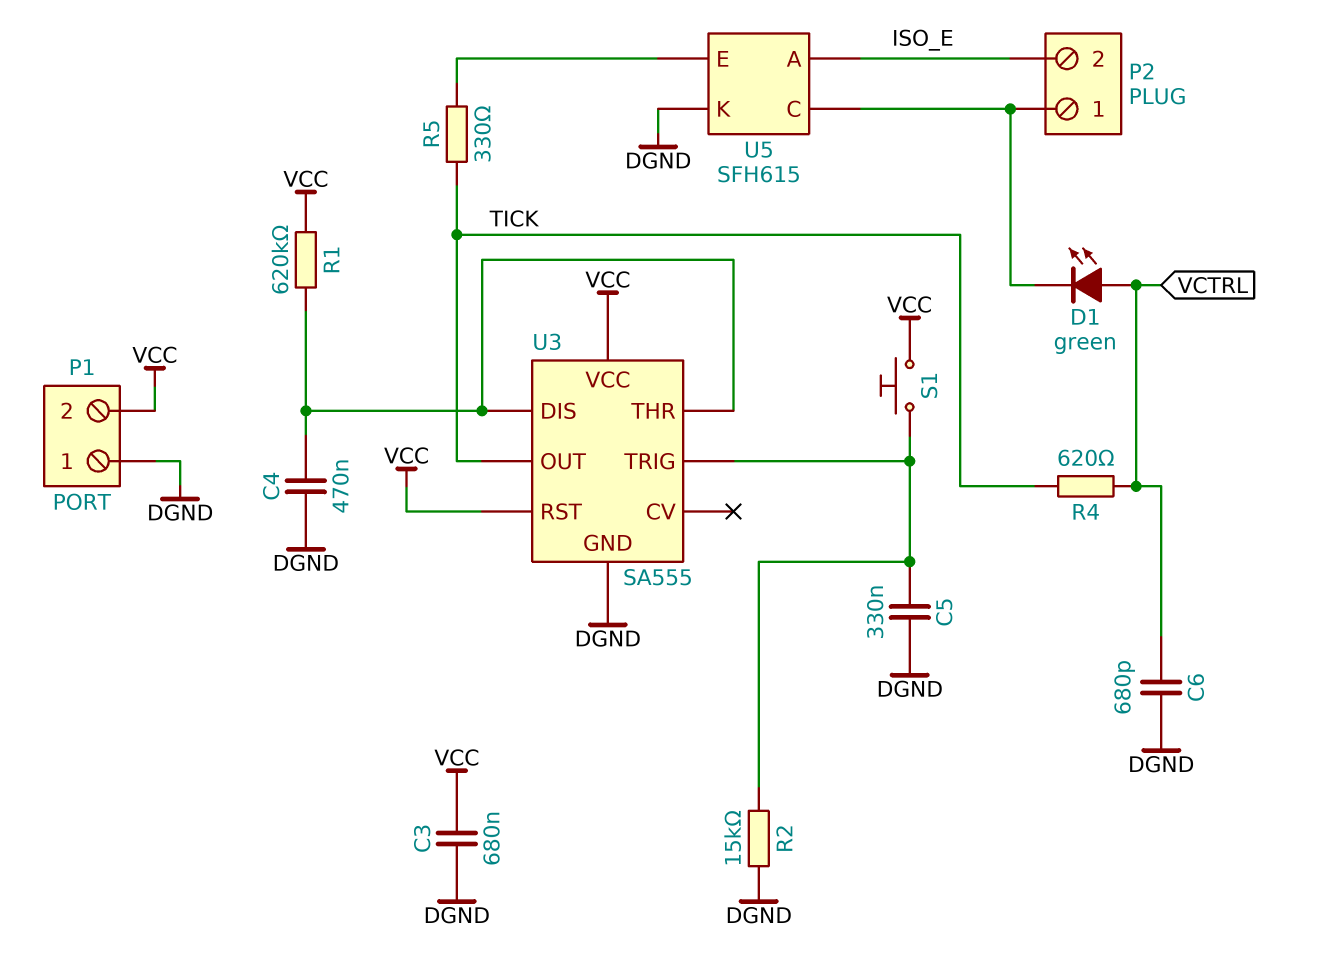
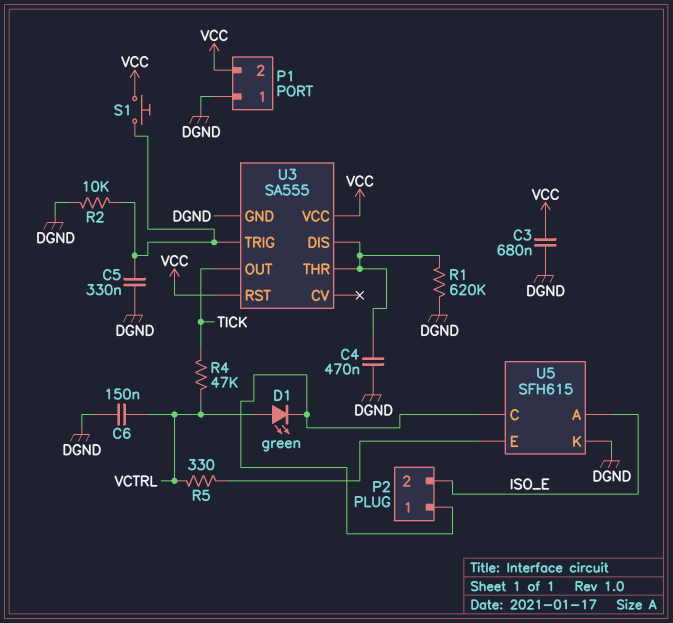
C6: 680pF (DGND, VCTRL) -> 150nF (DGND, VCTRL)
R1: 620k (U3/DIS, VCC) -> 620k (DGND, U3/DIS)
R2: 15k (DGND, U3/TRIG) -> 10k (DGND, U3/TRIG)
R4: 620 (TICK, VCTRL) -> 47k (TICK, VCTRL)
R5: 330 (TICK, U5/E) -> 330 (U5/E, VCTRL)

